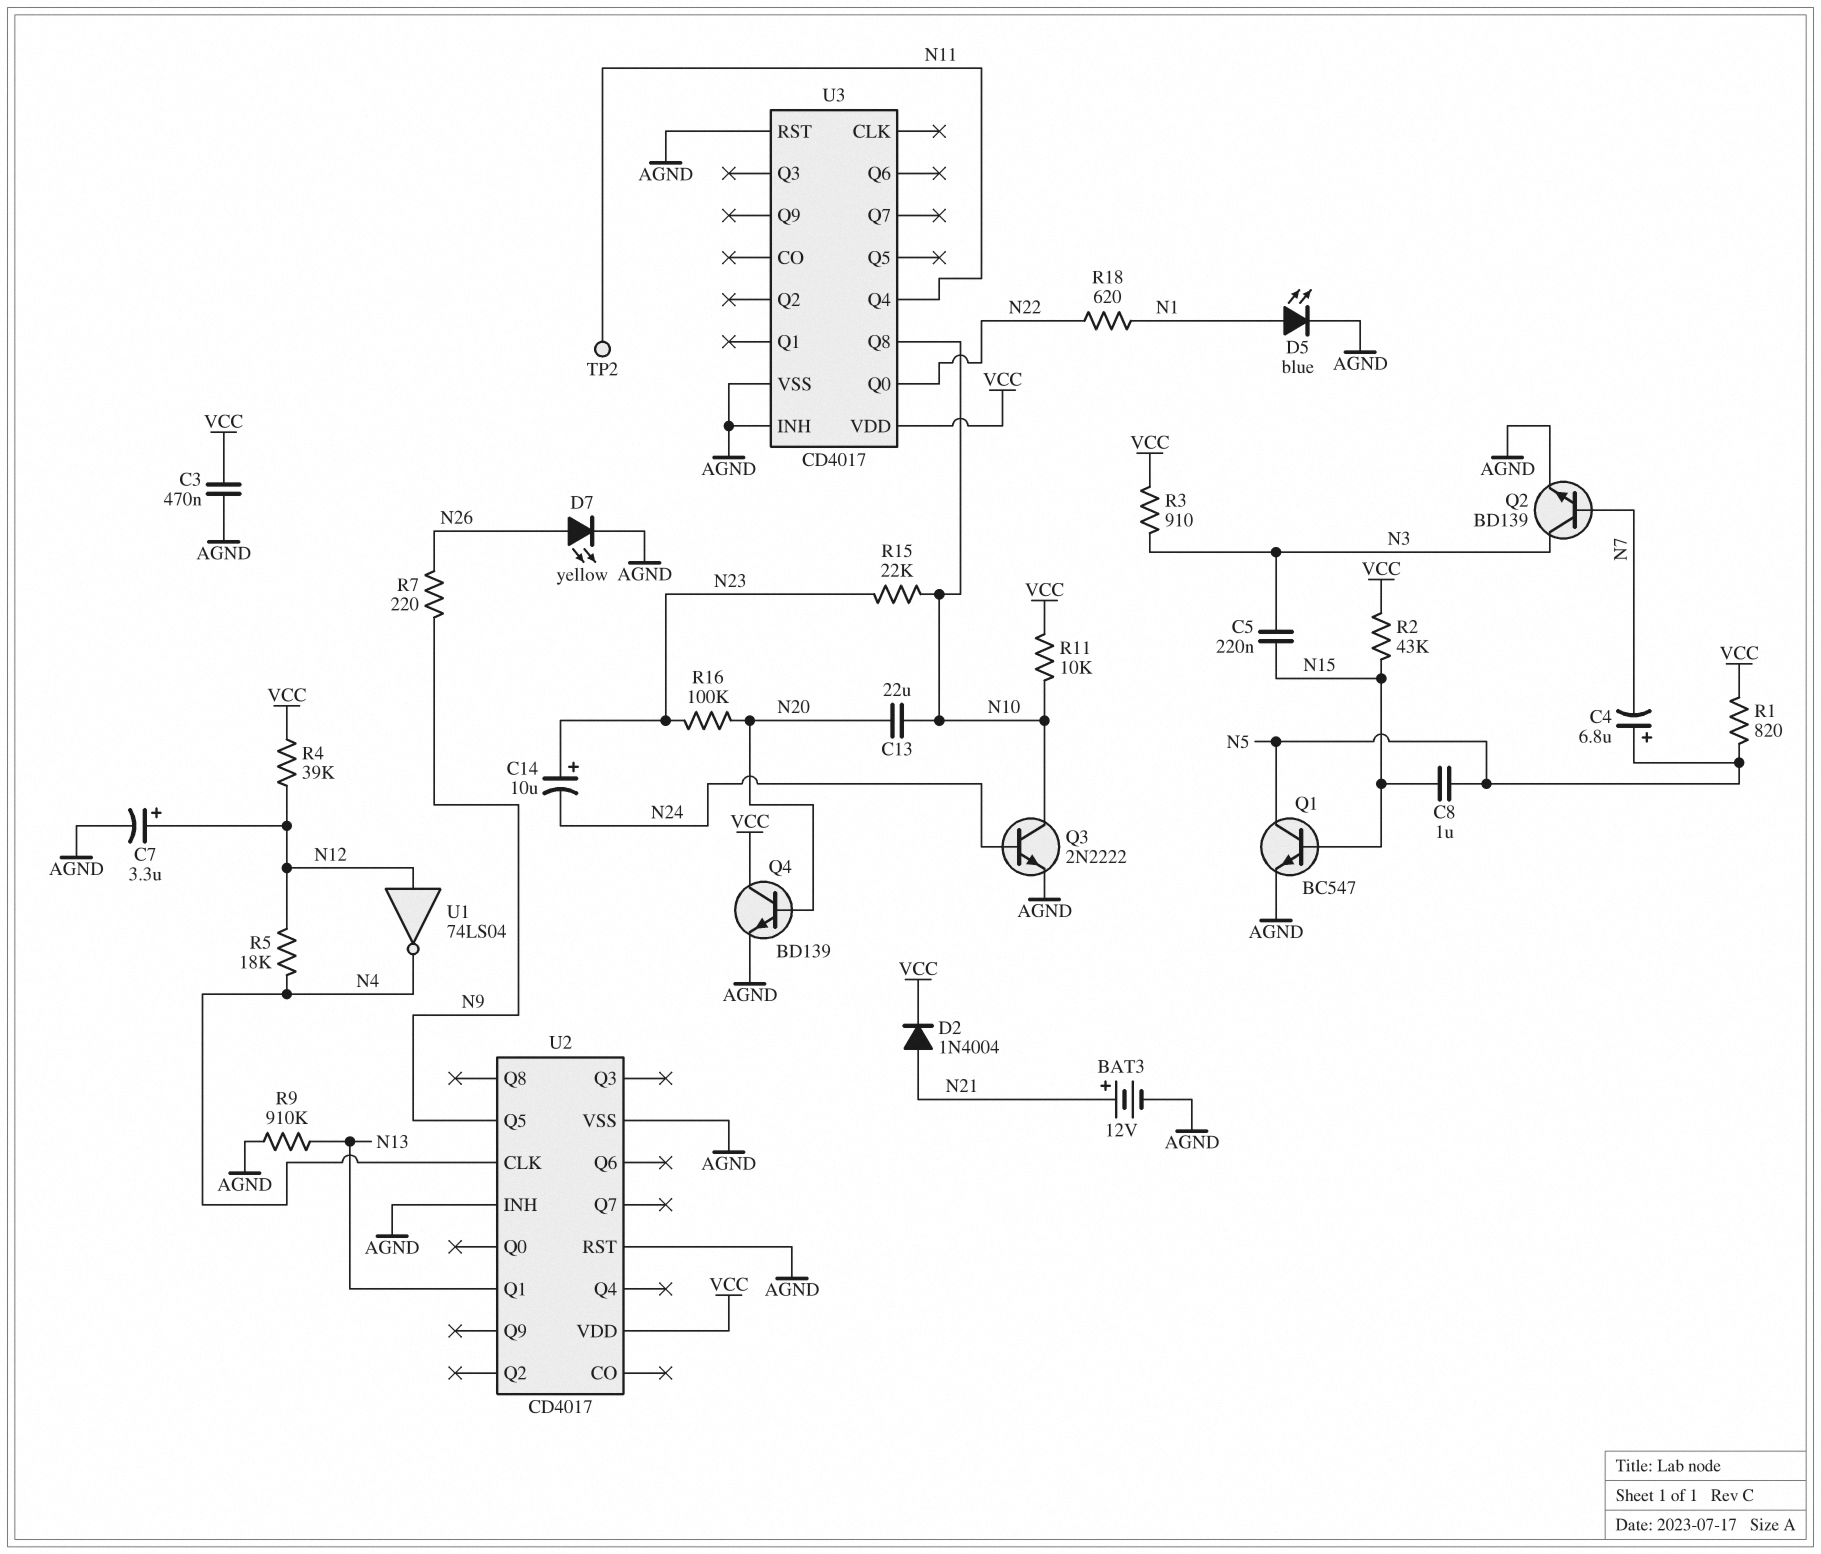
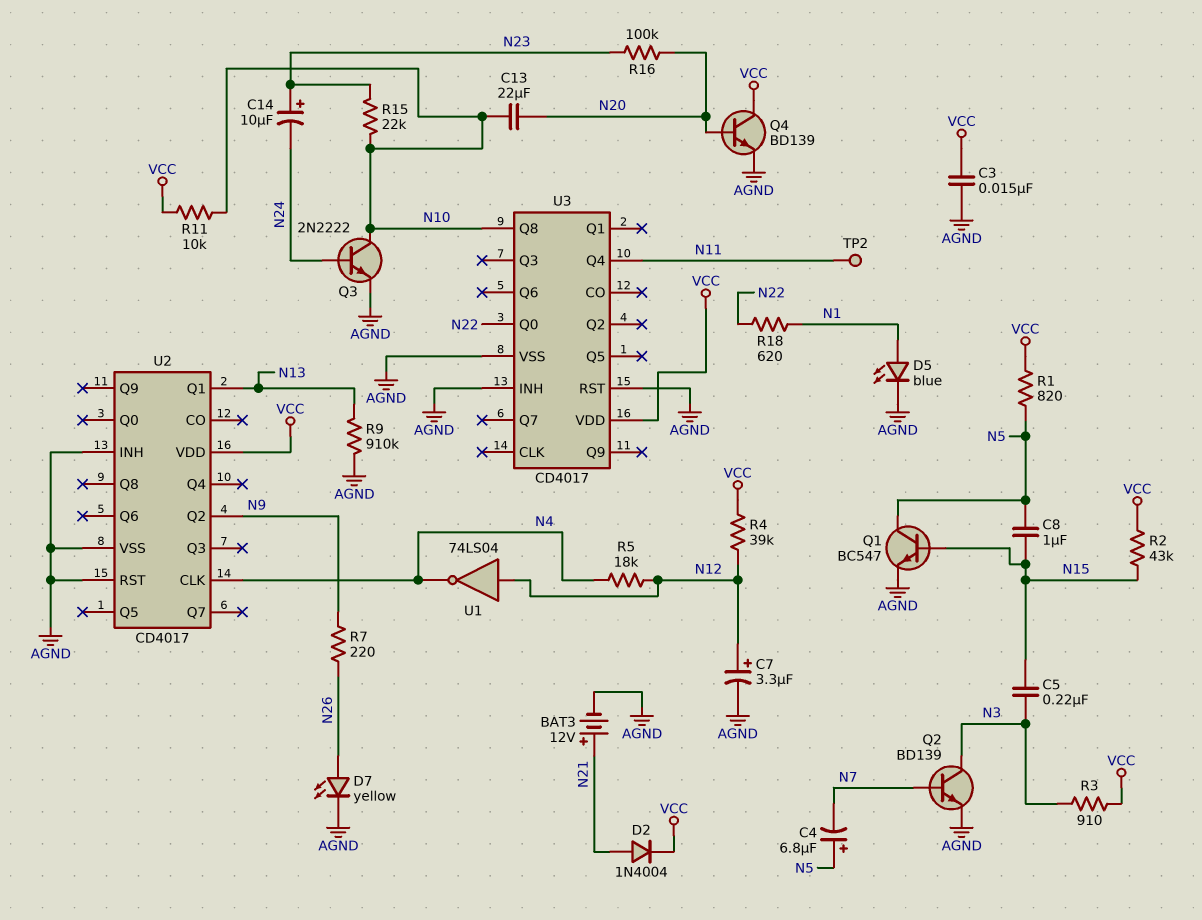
C3: 470nF (AGND, VCC) -> 15nF (AGND, VCC)
U2 pin Q2: none -> N9
U2 pin Q5: N9 -> none

